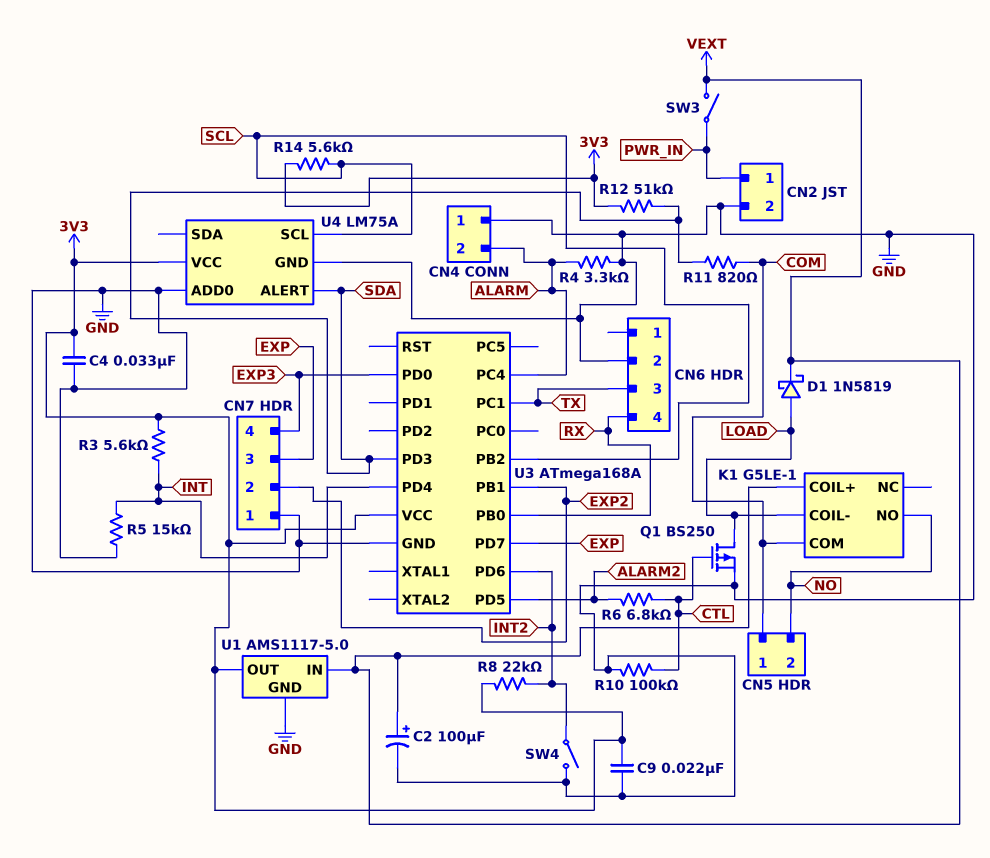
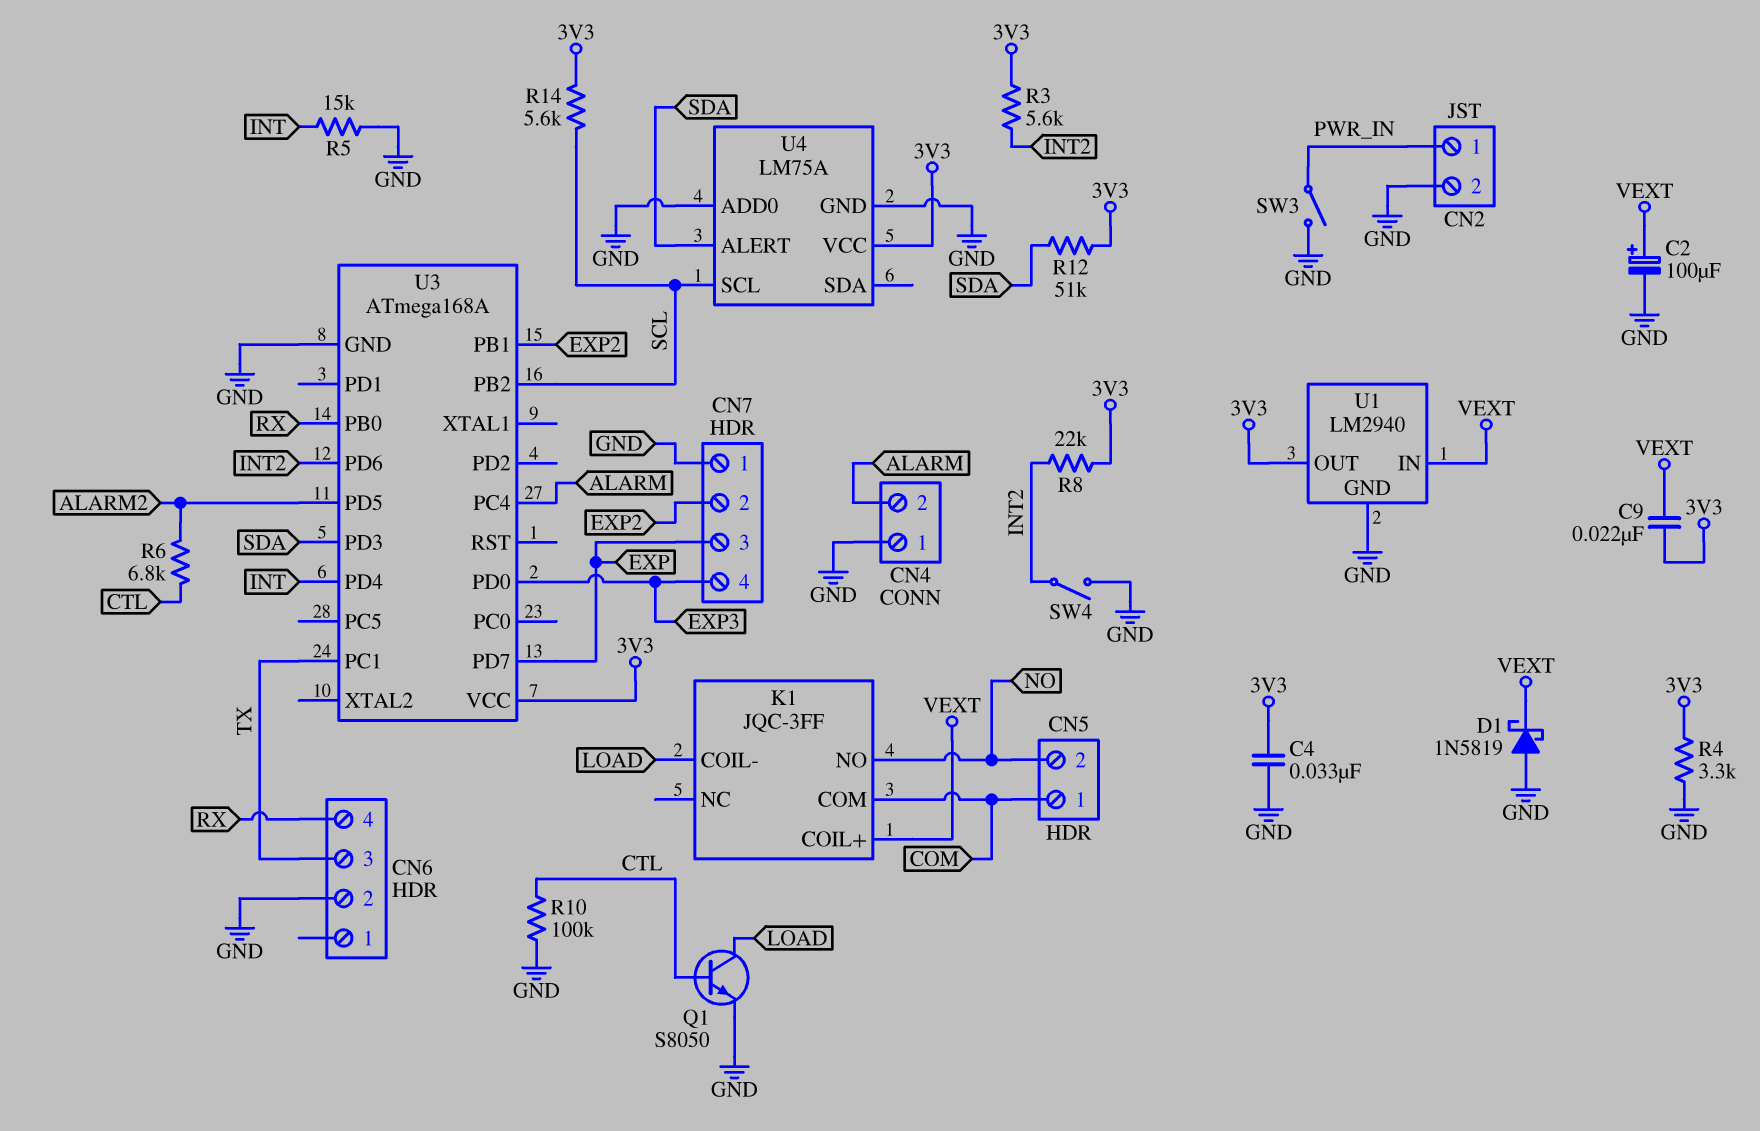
C9: 22nF (3V3, GND) -> 22nF (3V3, VEXT)
D1: schottky 1N5819 (A LOAD, K VEXT) -> schottky 1N5819 (A GND, K VEXT)
K1: G5LE-1 -> JQC-3FF
Q1: PMOS BS250 (G CTL, D LOAD, S GND) -> NPN S8050 (B CTL, C LOAD, E GND)
R3: 5.6k (3V3, INT) -> 5.6k (3V3, INT2)
R4: 3.3k (ALARM, GND) -> 3.3k (3V3, GND)
R11: 820 (COM, SDA) -> none
SW3: switch (PWR_IN, VEXT) -> switch (GND, PWR_IN)
U1: AMS1117-5.0 -> LM2940

